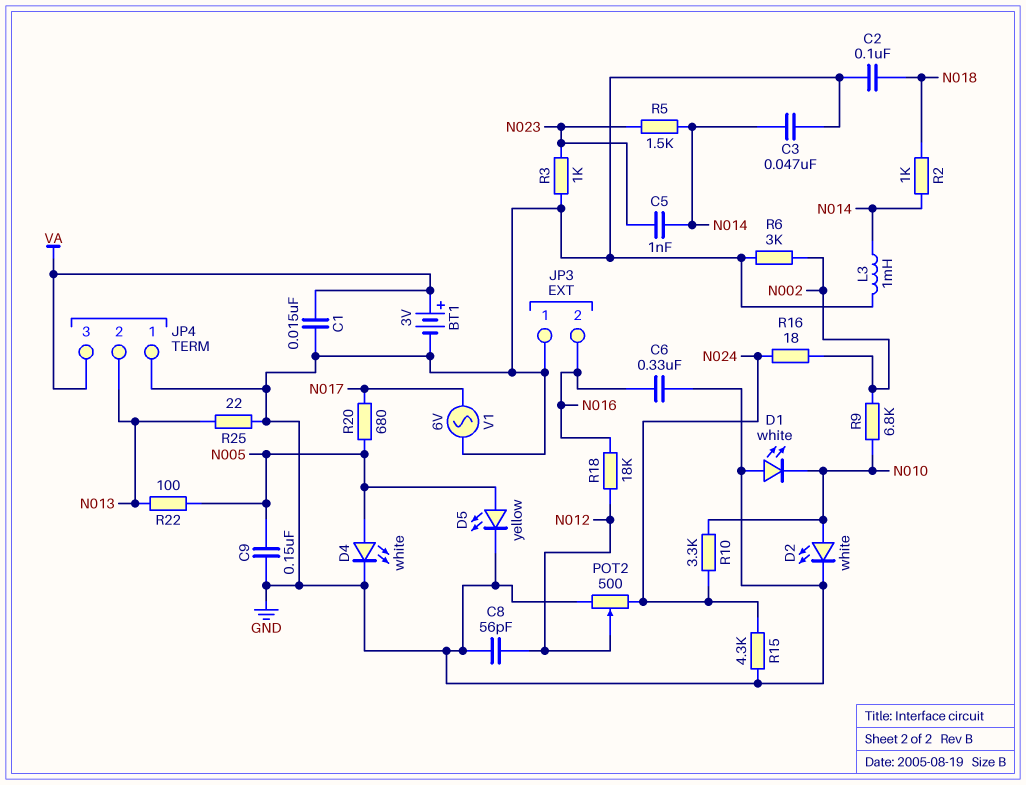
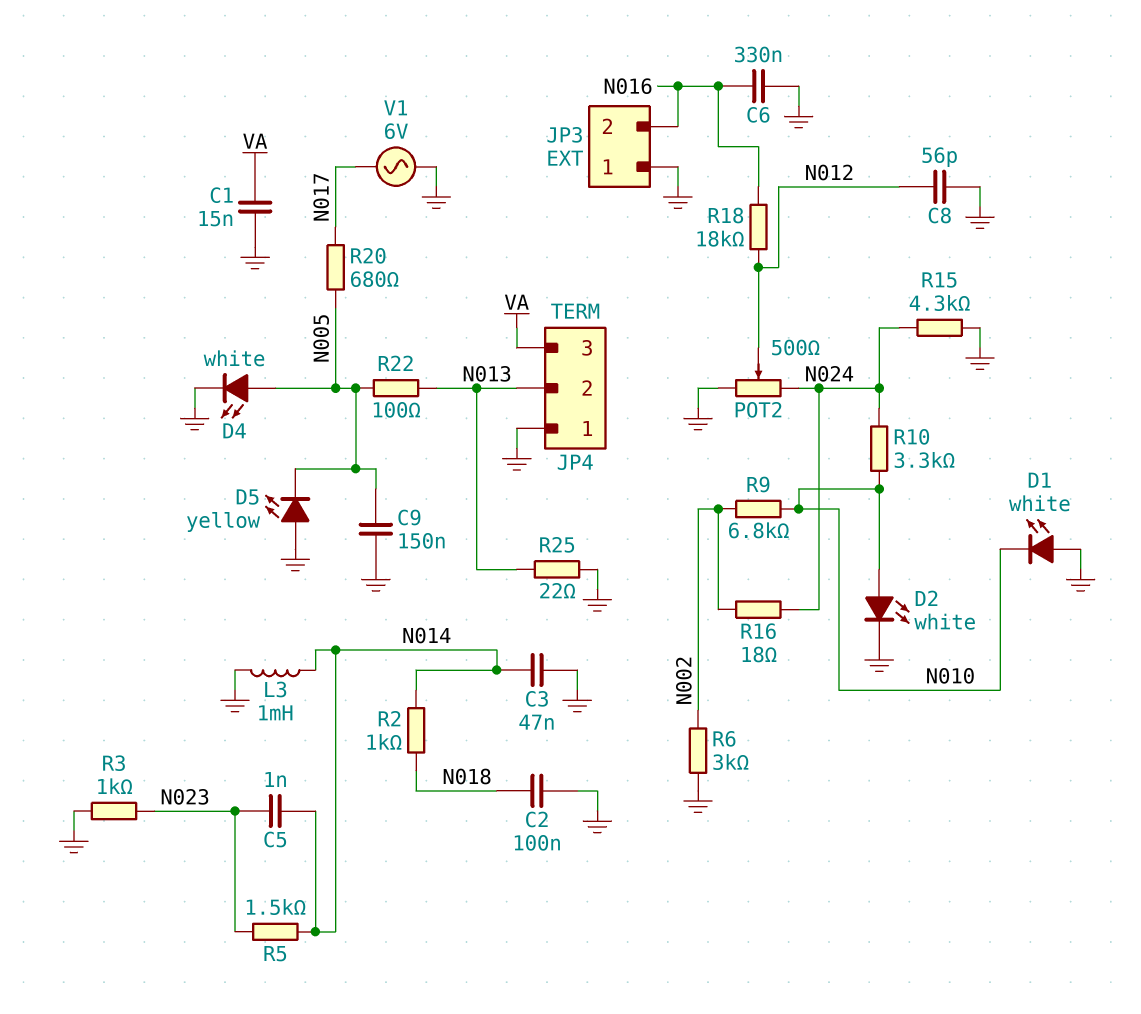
BT1: 3V (plus VA, minus GND) -> none
D5: LED yellow (A N005, K GND) -> LED yellow (A GND, K N005)

